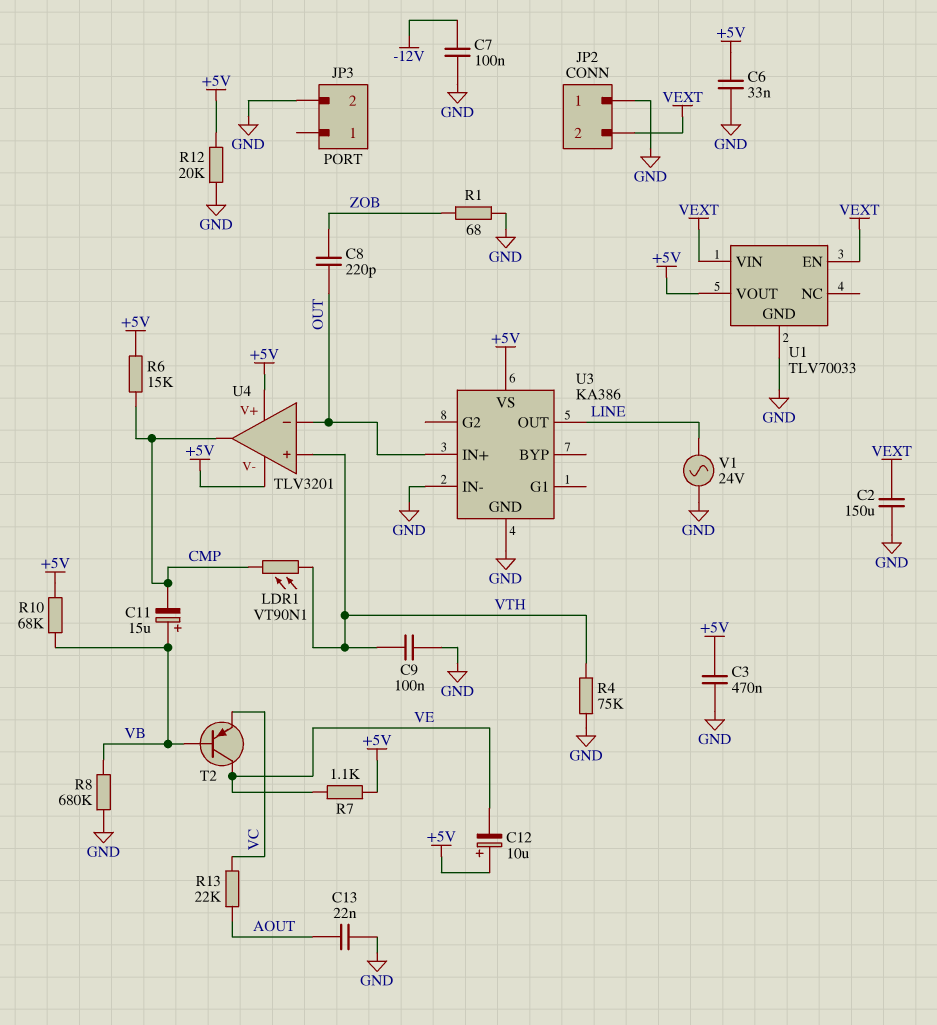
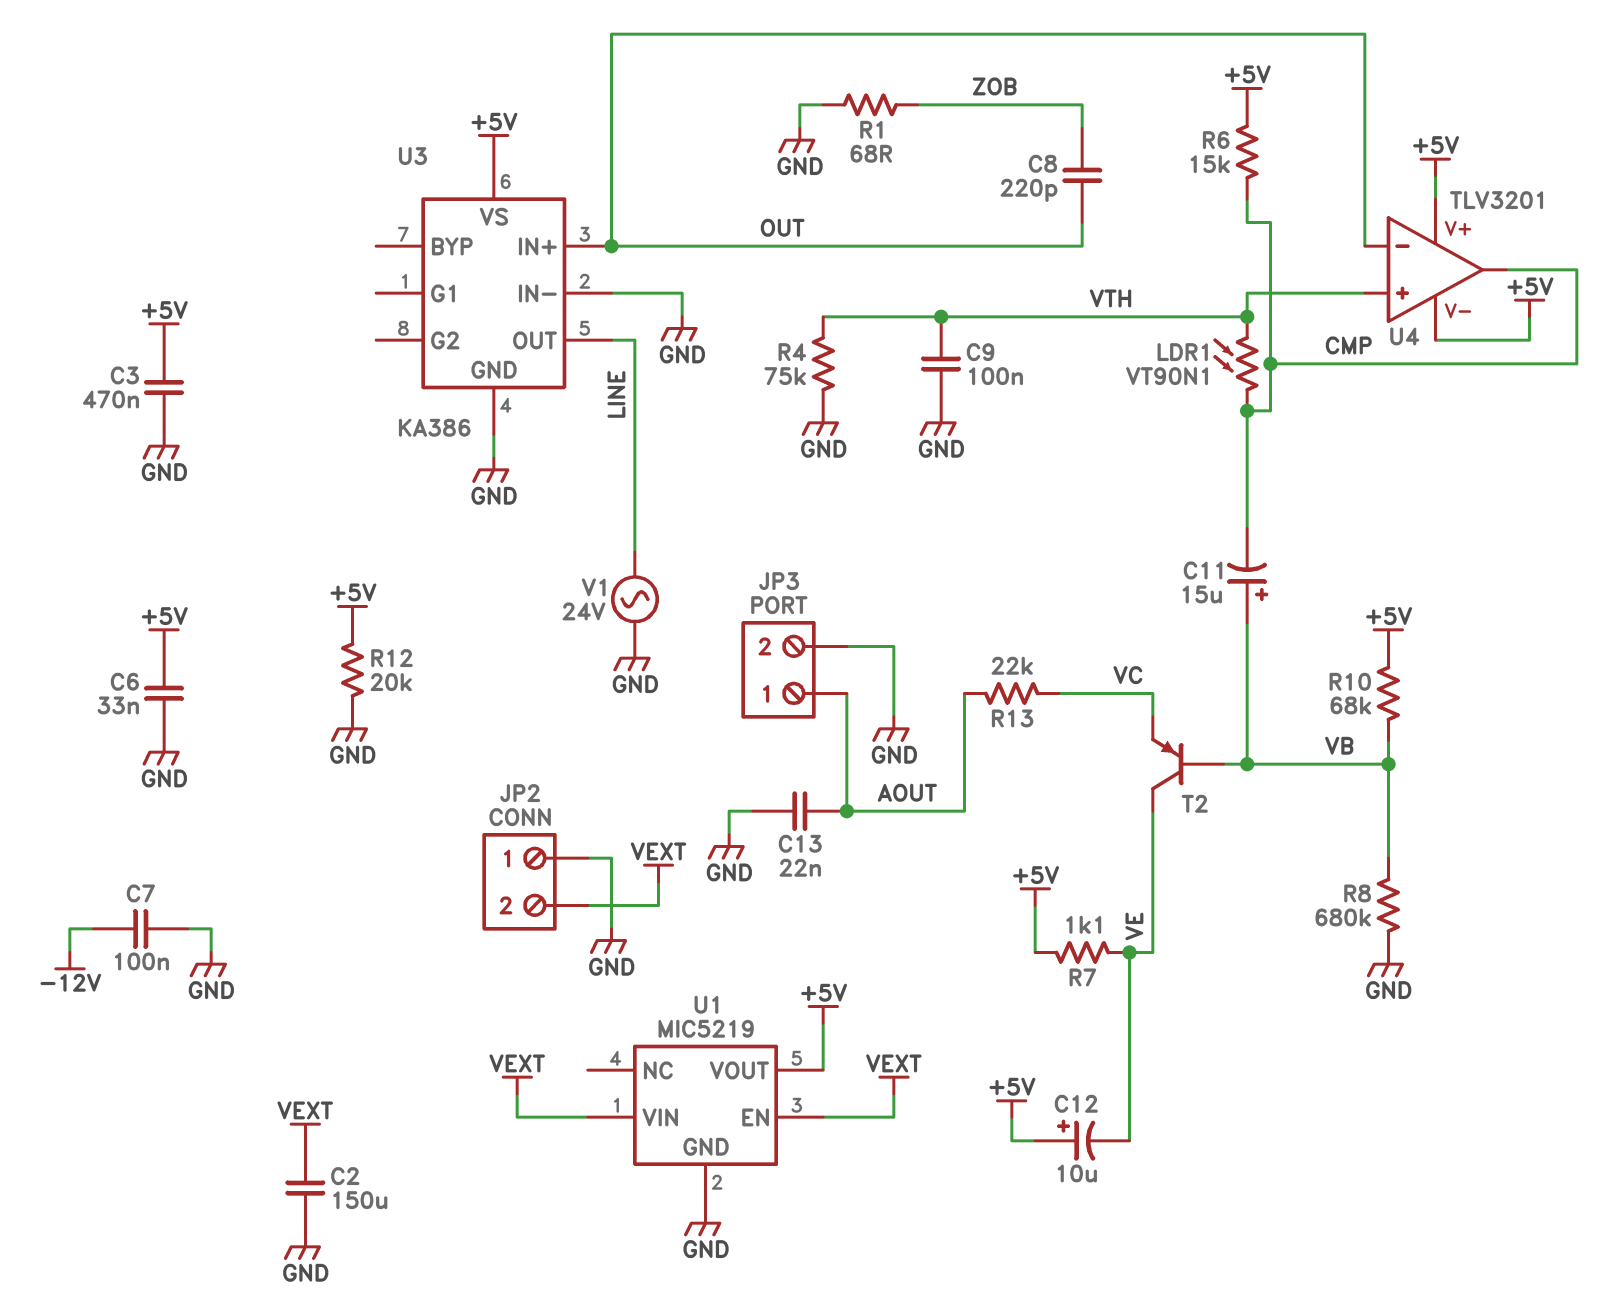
JP3 pin 1: none -> AOUT
U1: TLV70033 -> MIC5219

